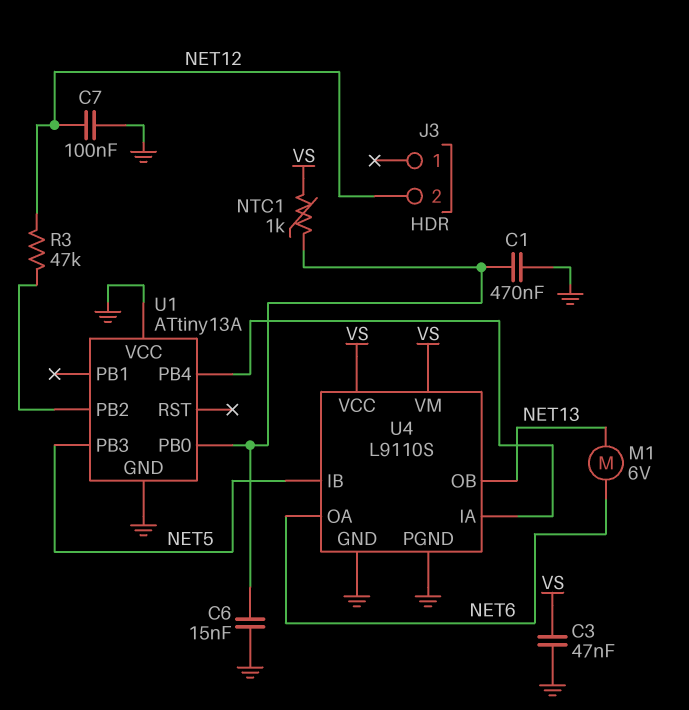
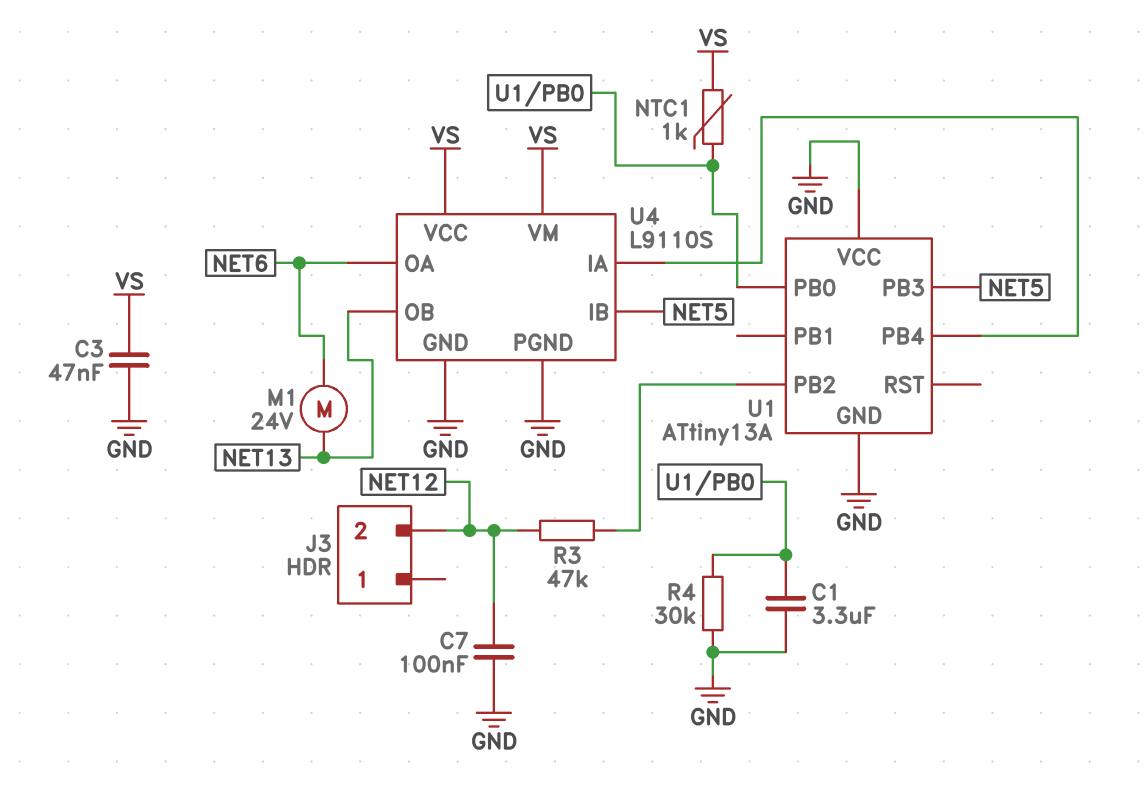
C1: 470nF (GND, U1/PB0) -> 3.3uF (GND, U1/PB0)
C6: 15nF (GND, U1/PB0) -> none
M1: motor 6V (NET6, NET13) -> motor 24V (NET6, NET13)
R4: none -> 30k (GND, U1/PB0)

